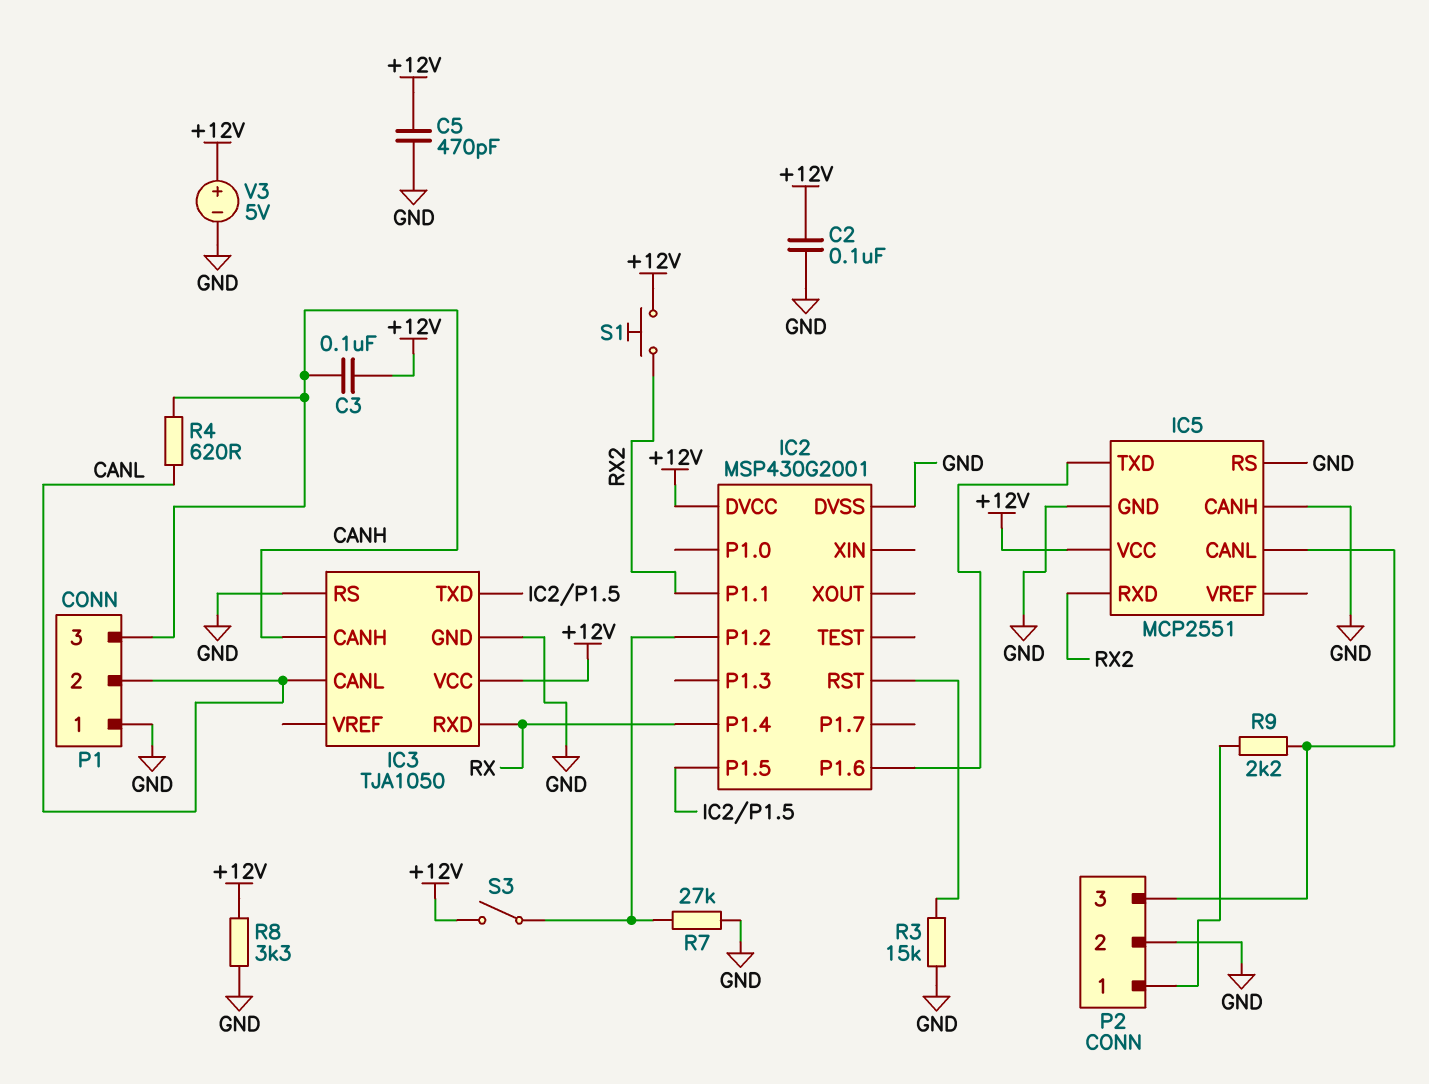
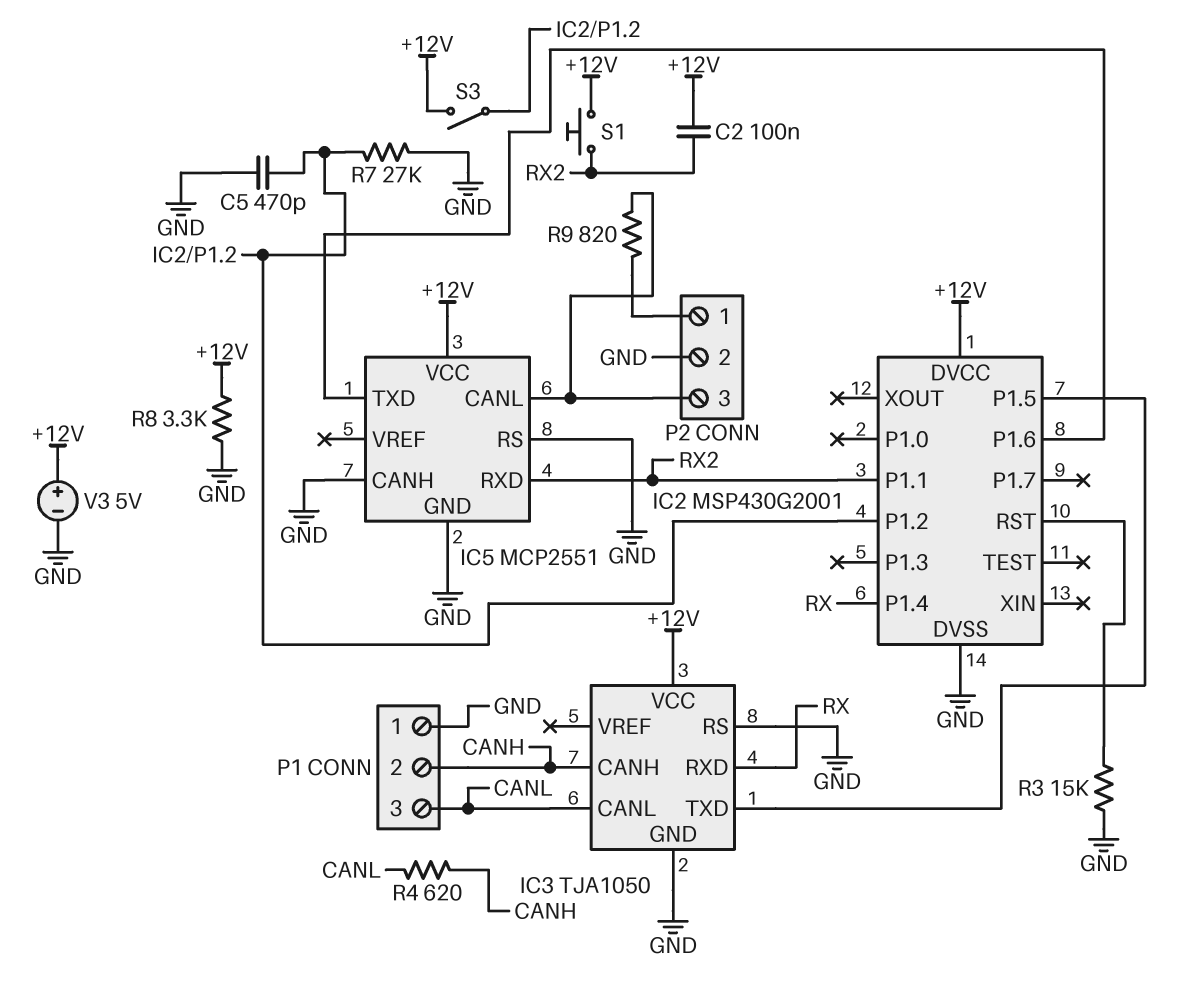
C2: 100nF (+12V, GND) -> 100nF (+12V, RX2)
C3: 100nF (+12V, CANH) -> none
C5: 470pF (+12V, GND) -> 470pF (GND, IC2/P1.2)
P1 pin 2: CANL -> CANH
P1 pin 3: CANH -> CANL
R9: 2.2k (IC5/CANL, P2/1) -> 820 (IC5/CANL, P2/1)

